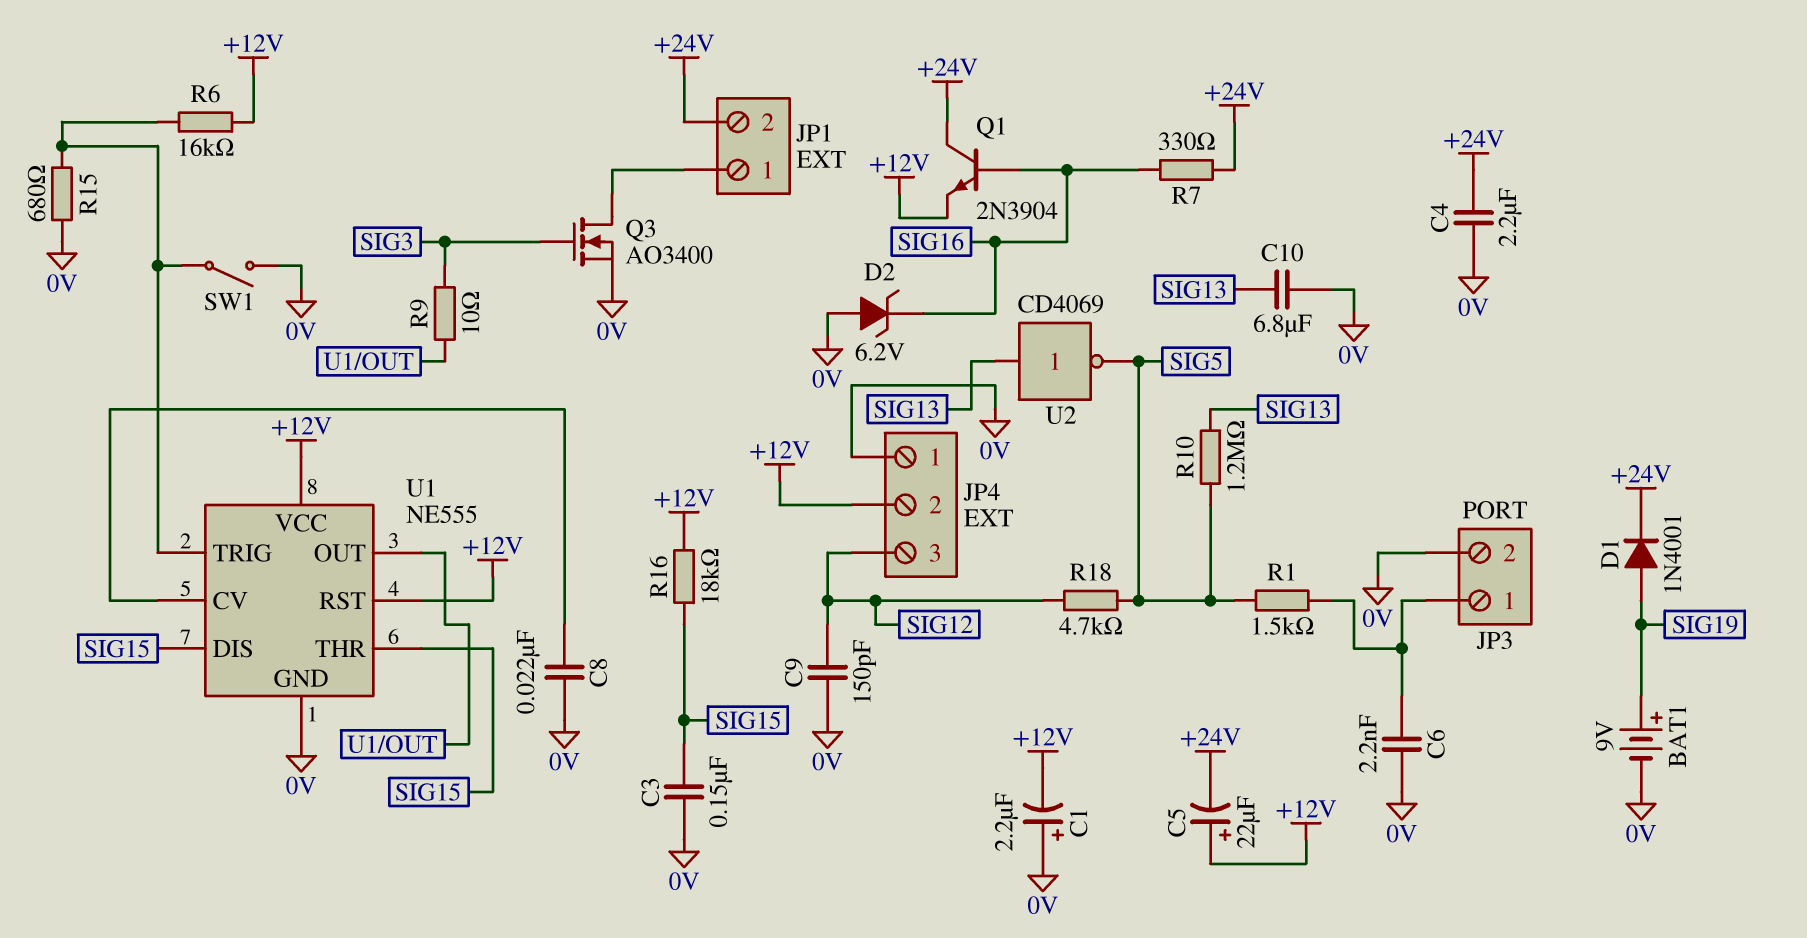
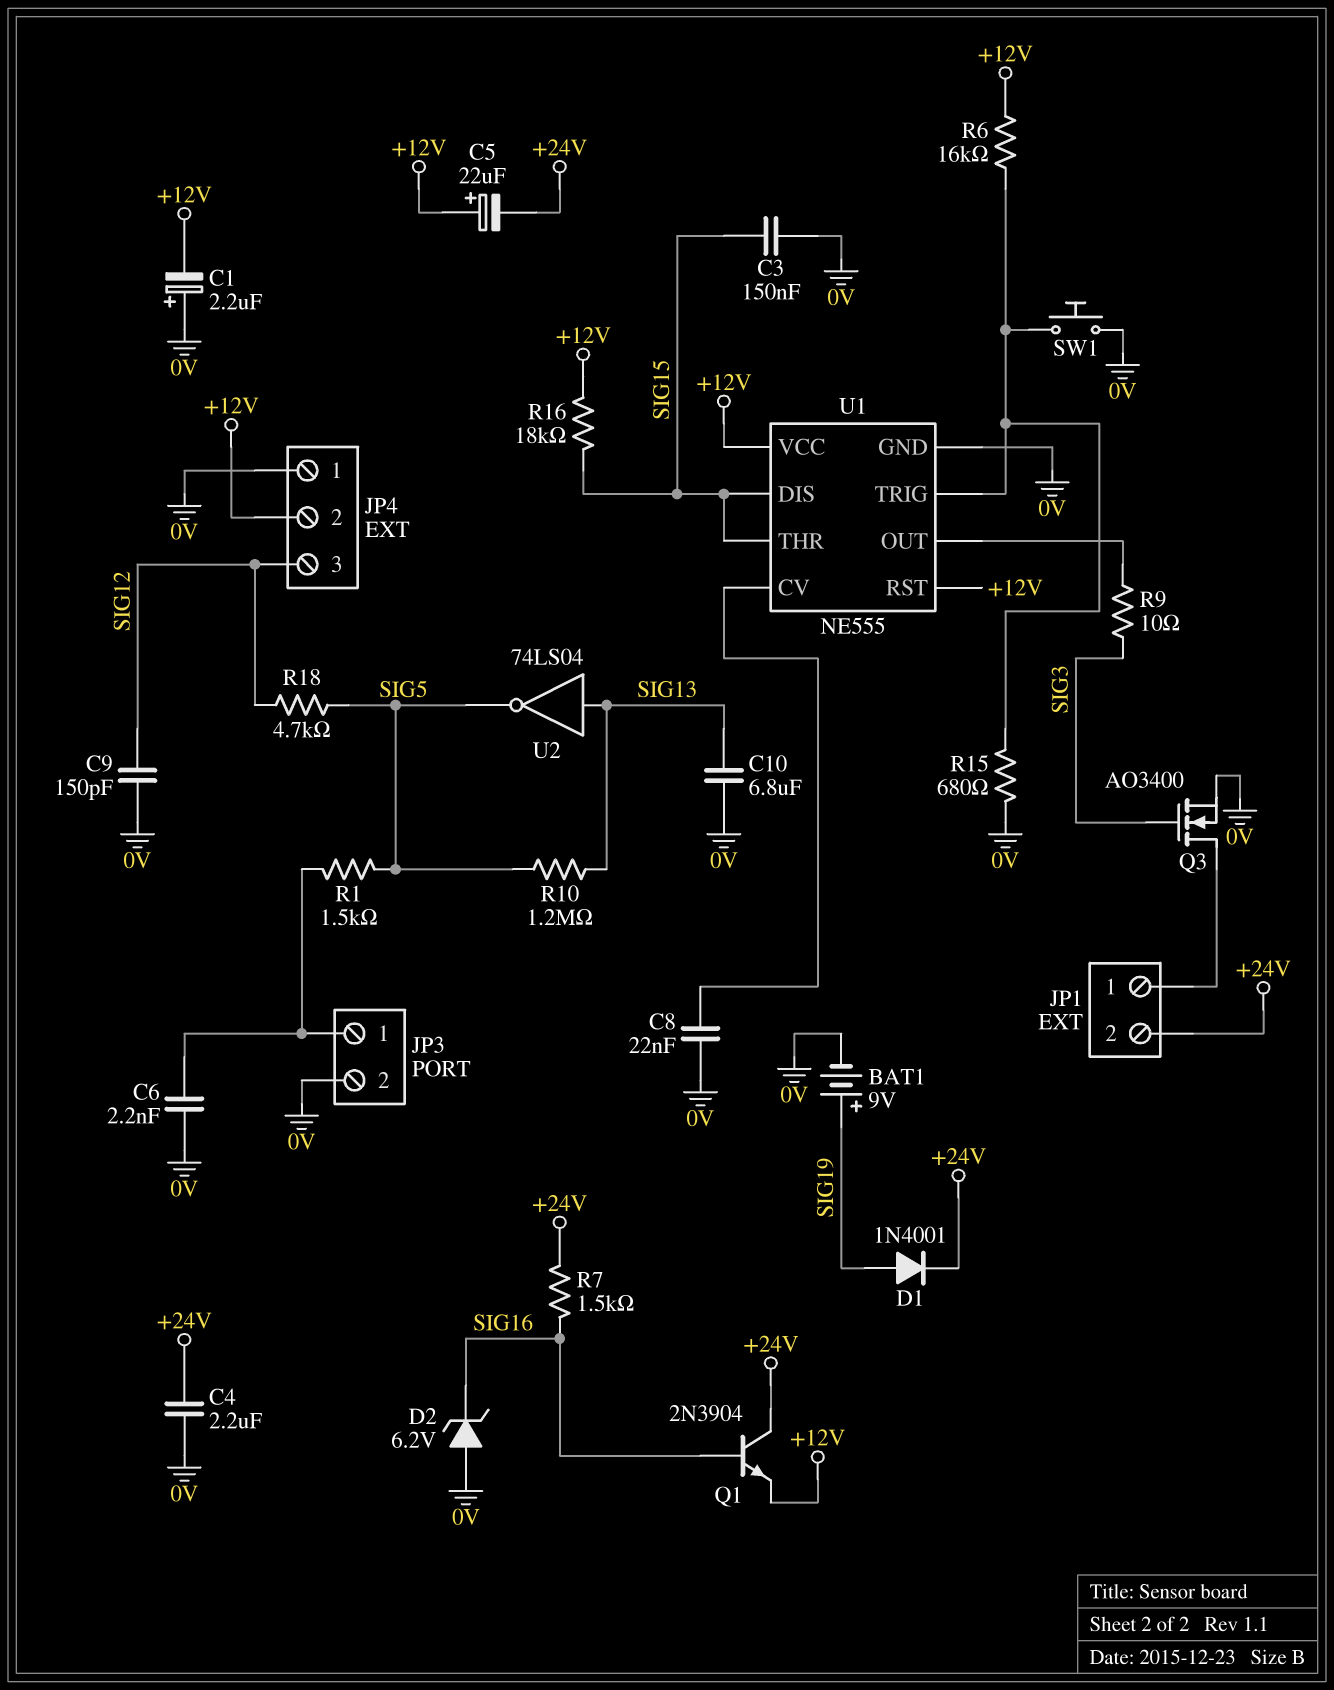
R7: 330 (+24V, SIG16) -> 1.5k (+24V, SIG16)
SW1: switch (0V, U1/TRIG) -> button (0V, U1/TRIG)
U2: NOT CD4069 (in SIG13, out SIG5) -> NOT 74LS04 (in SIG13, out SIG5)

